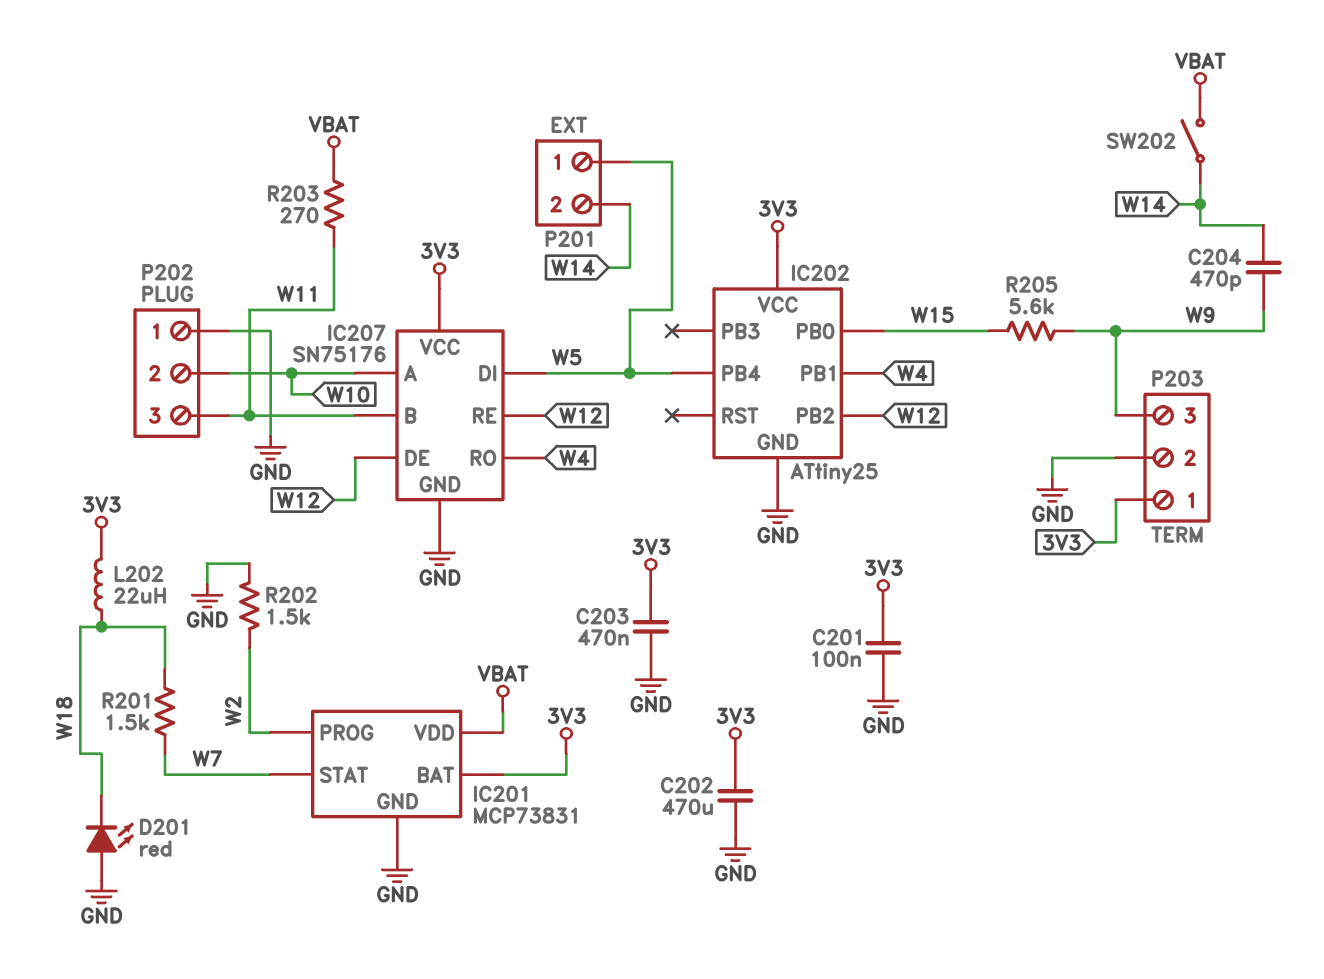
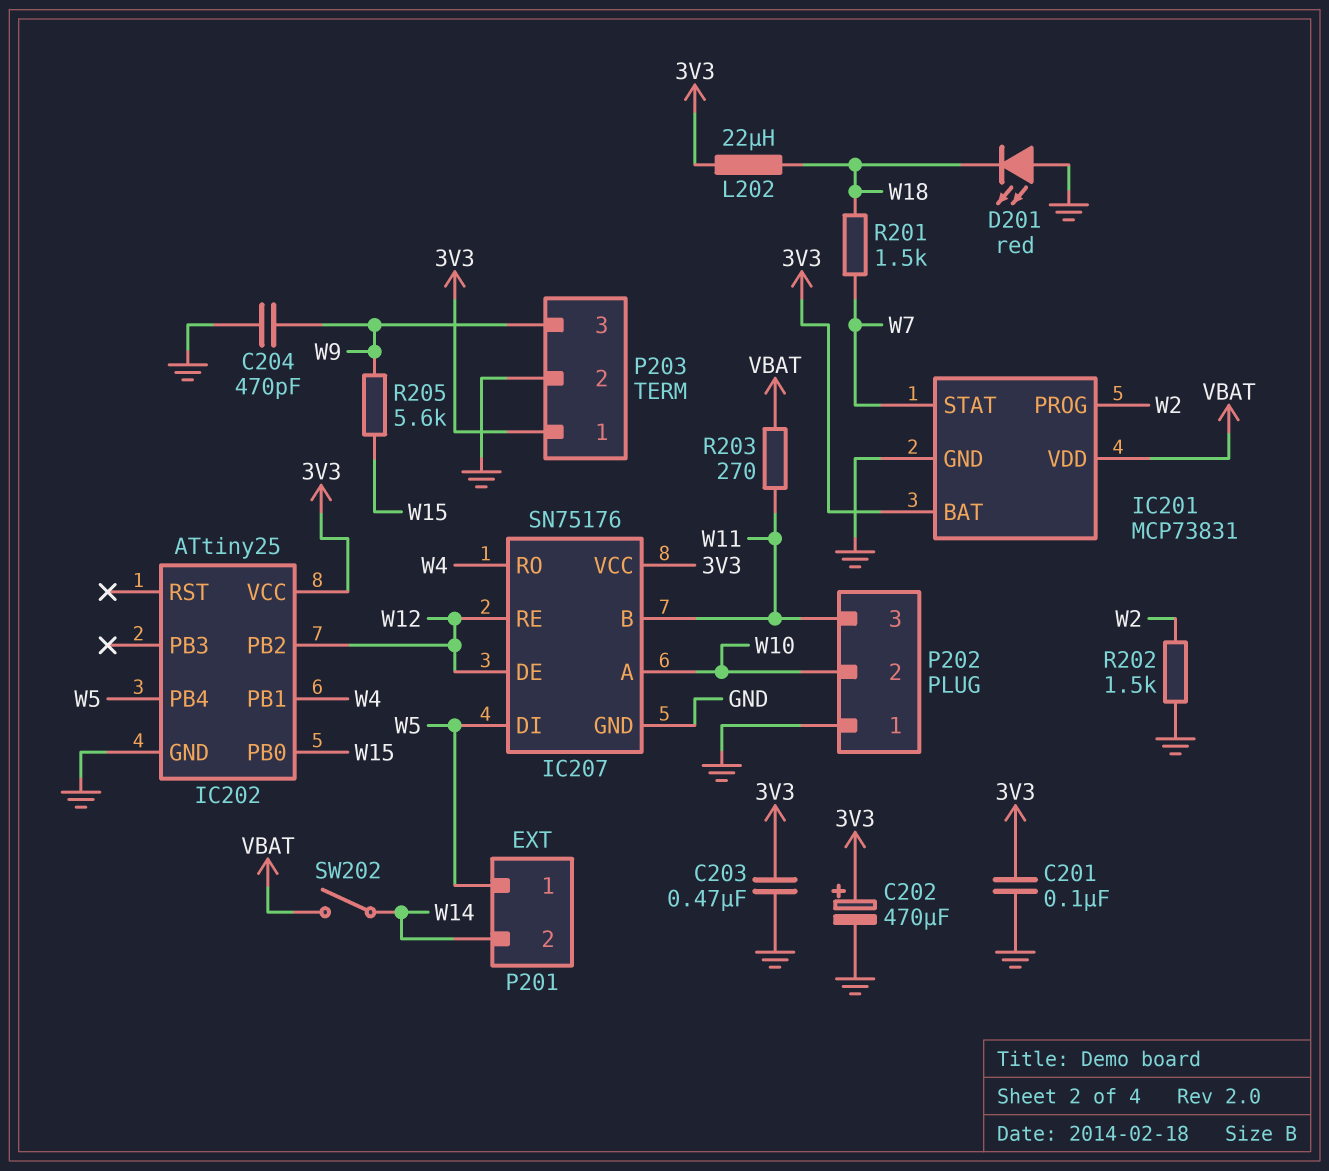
C202: 470uF (3V3, GND) -> 470uF (plus 3V3, minus GND)
C204: 470pF (W9, W14) -> 470pF (GND, W9)

